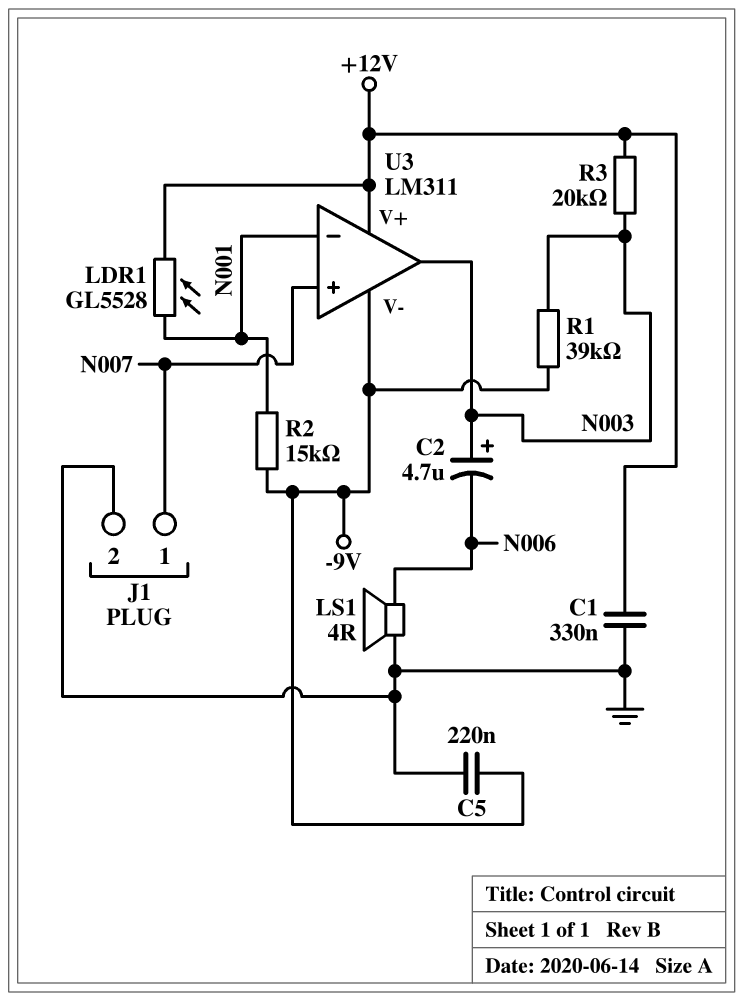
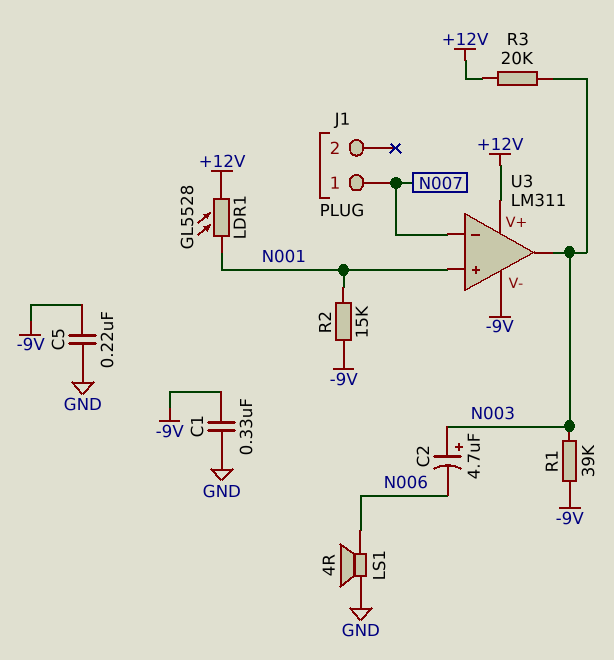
C1: 330nF (+12V, GND) -> 330nF (-9V, GND)
J1 pin 2: GND -> none
U3 pin in+: N007 -> N001
U3 pin in-: N001 -> N007

